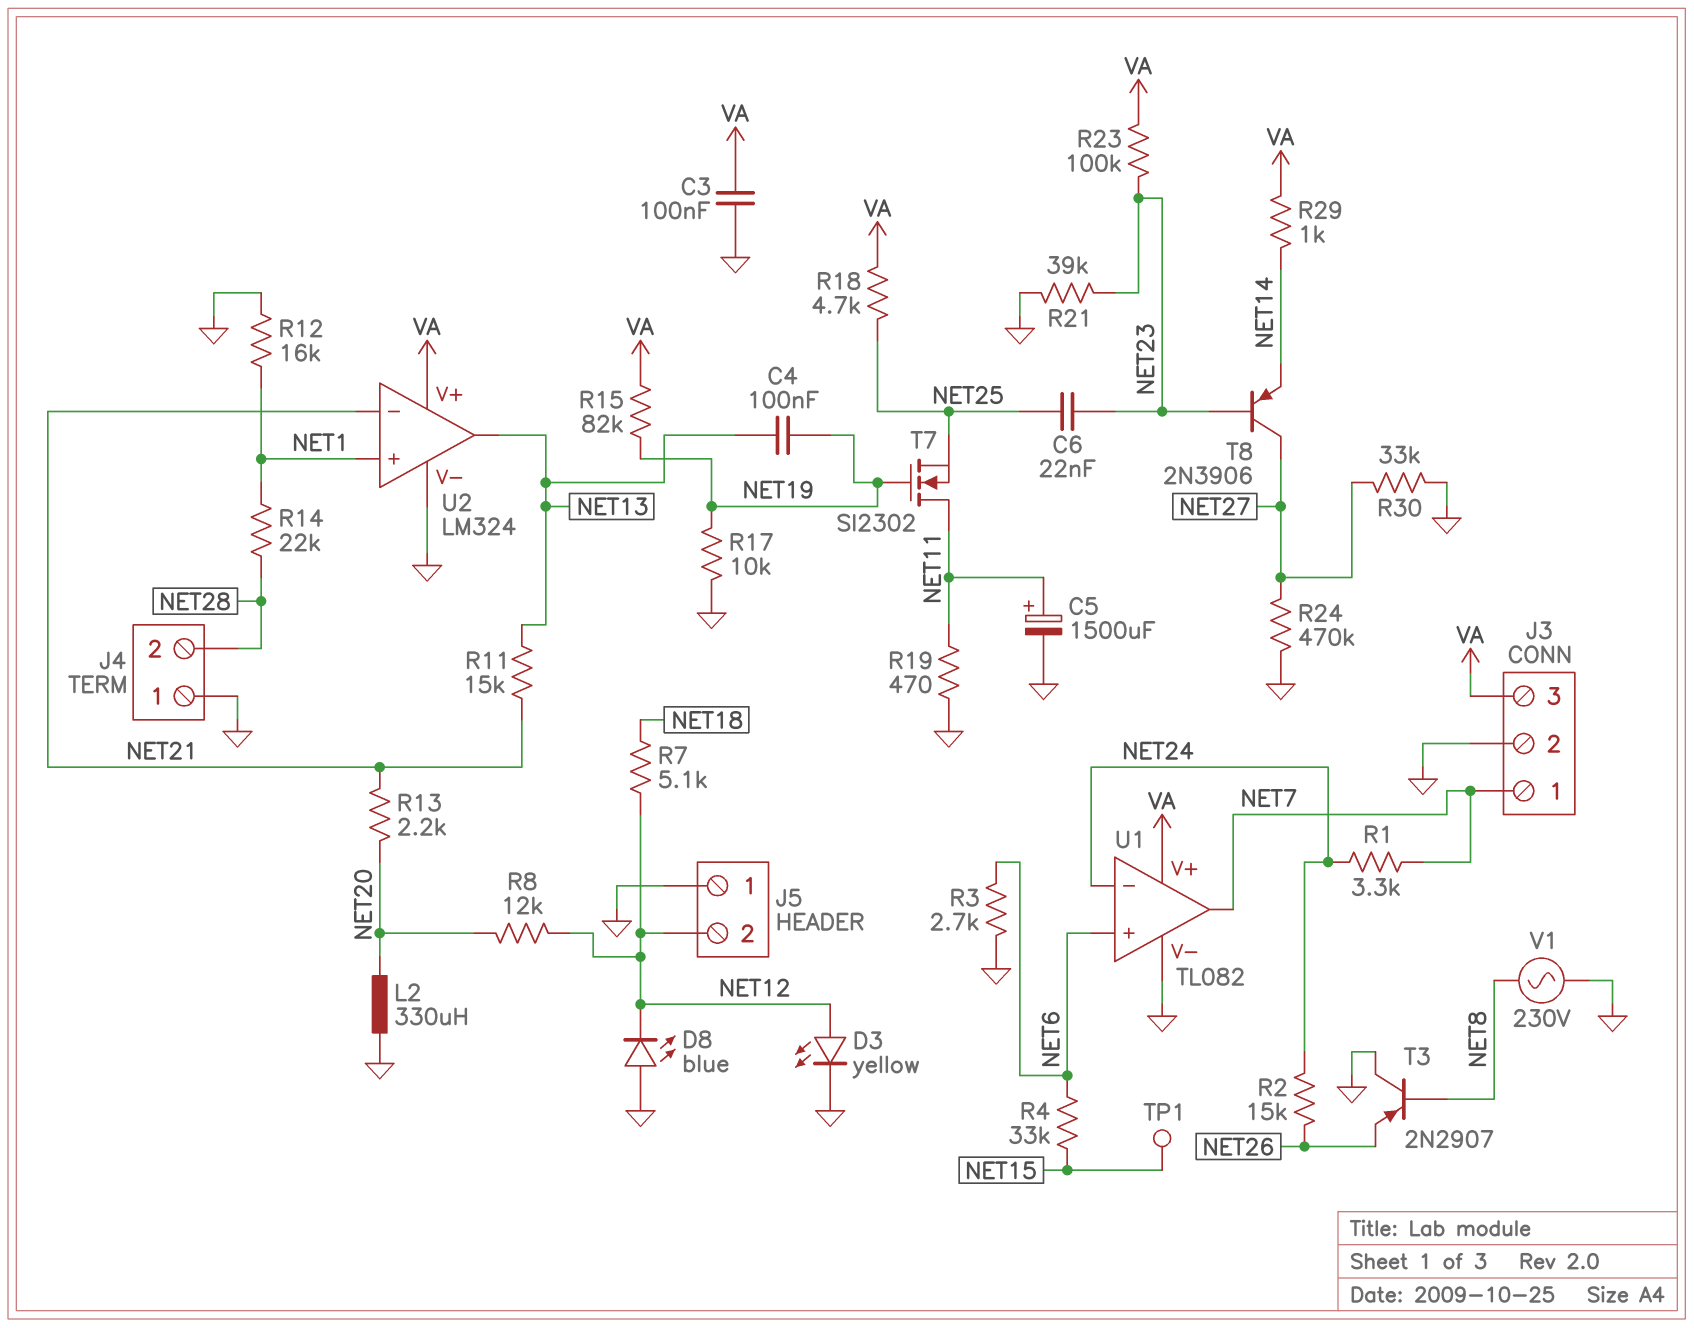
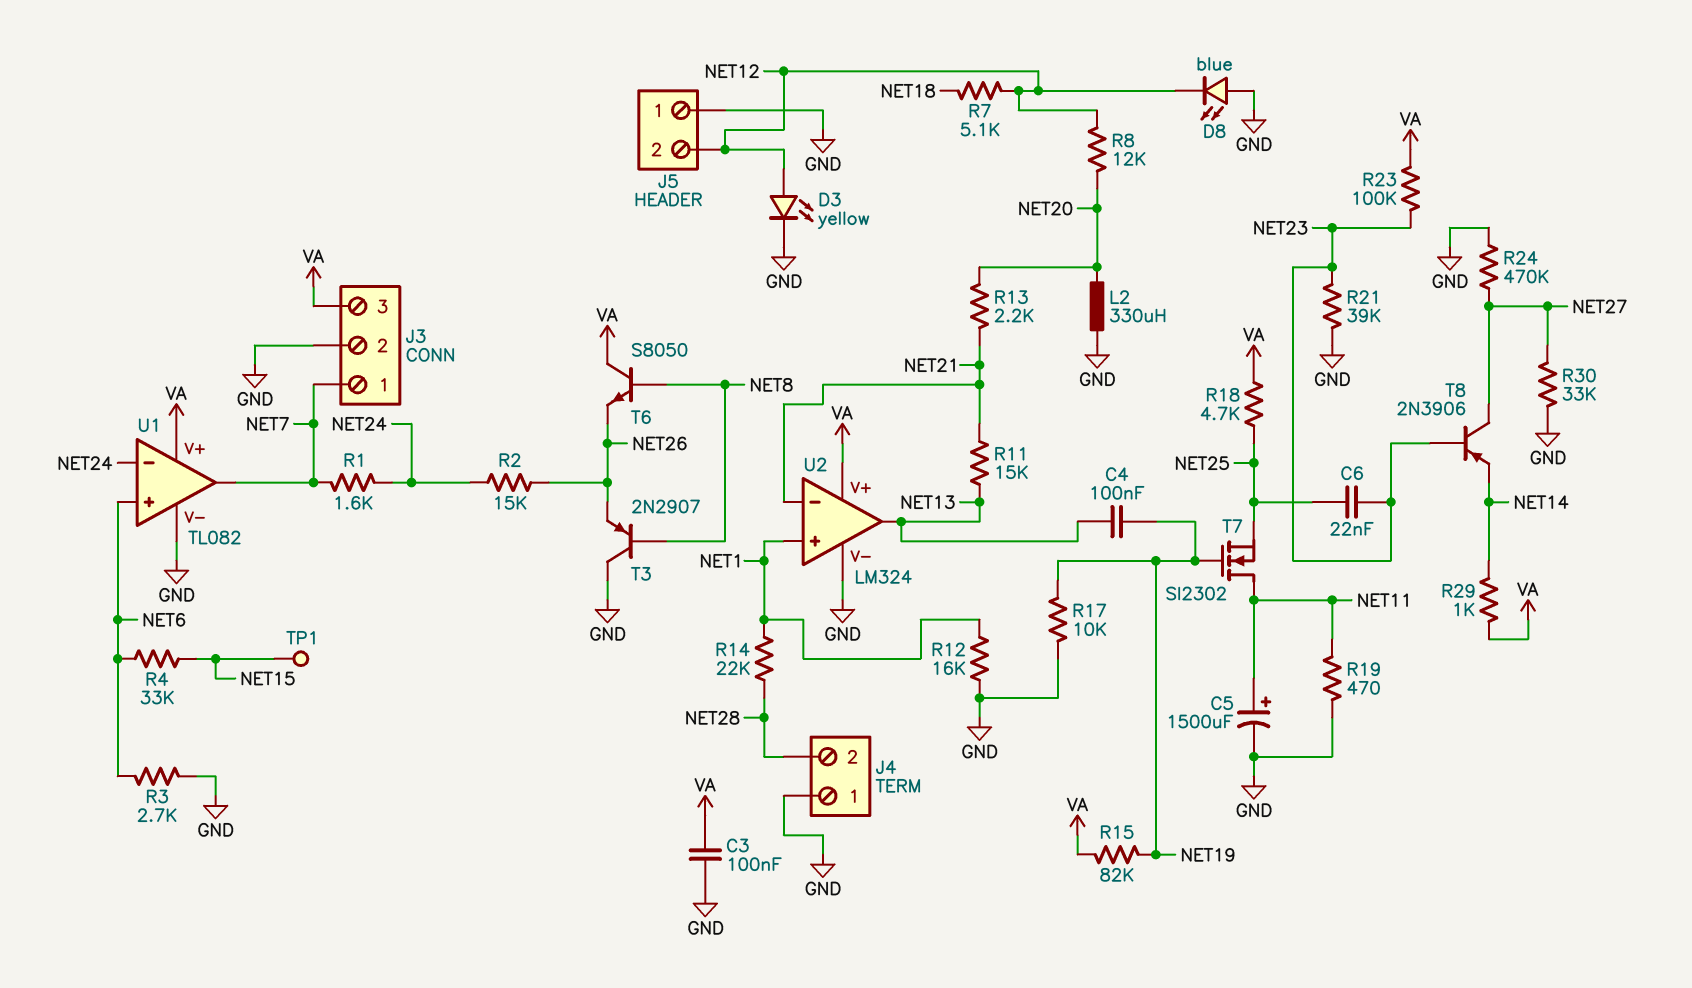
R1: 3.3k (NET7, NET24) -> 1.6k (NET7, NET24)
T6: none -> NPN S8050 (B NET8, C VA, E NET26)
V1: AC 230V (GND, NET8) -> none

